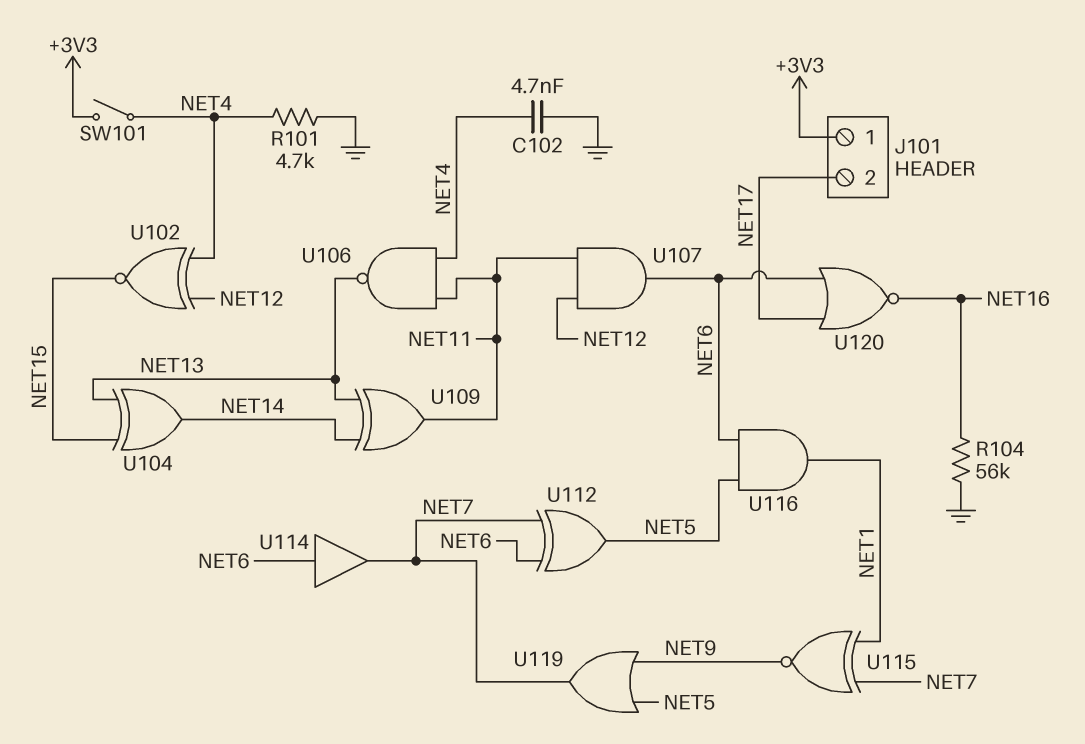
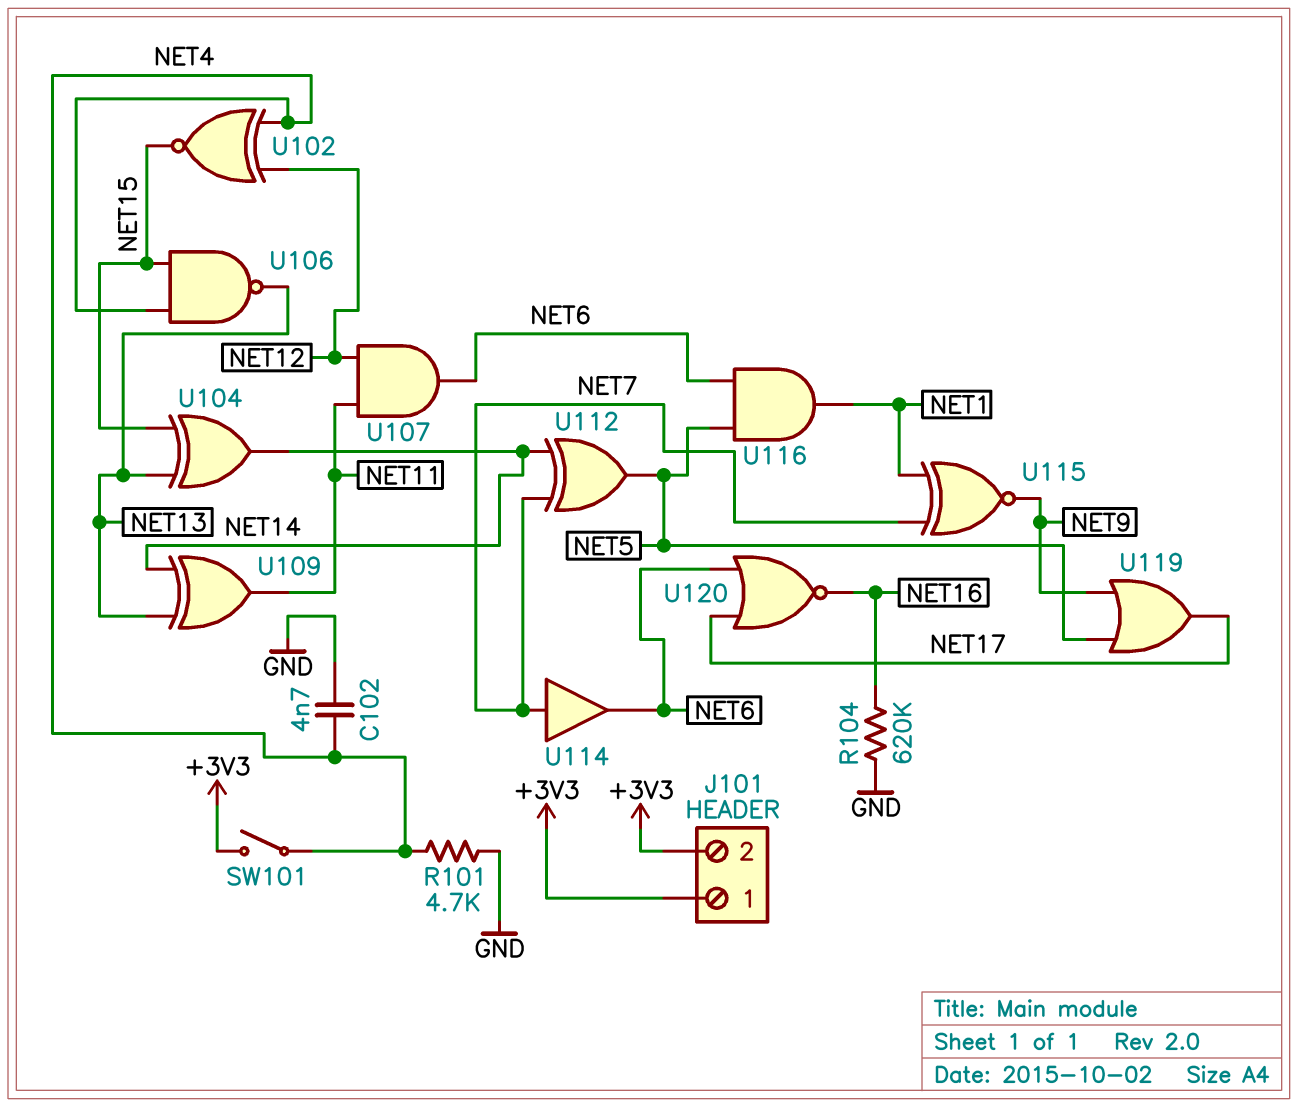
J101 pin 2: NET17 -> +3V3
R104: 56k (GND, NET16) -> 620k (GND, NET16)
U106: NAND (in NET4, in NET11, out NET13) -> NAND (in NET4, in NET15, out NET13)
U112: XOR (in NET6, in NET7, out NET5) -> XOR (in NET7, in NET14, out NET5)
U114: buffer (in NET6, out NET7) -> buffer (in NET7, out NET6)
U119: OR (in NET5, in NET9, out NET7) -> OR (in NET5, in NET9, out NET17)

